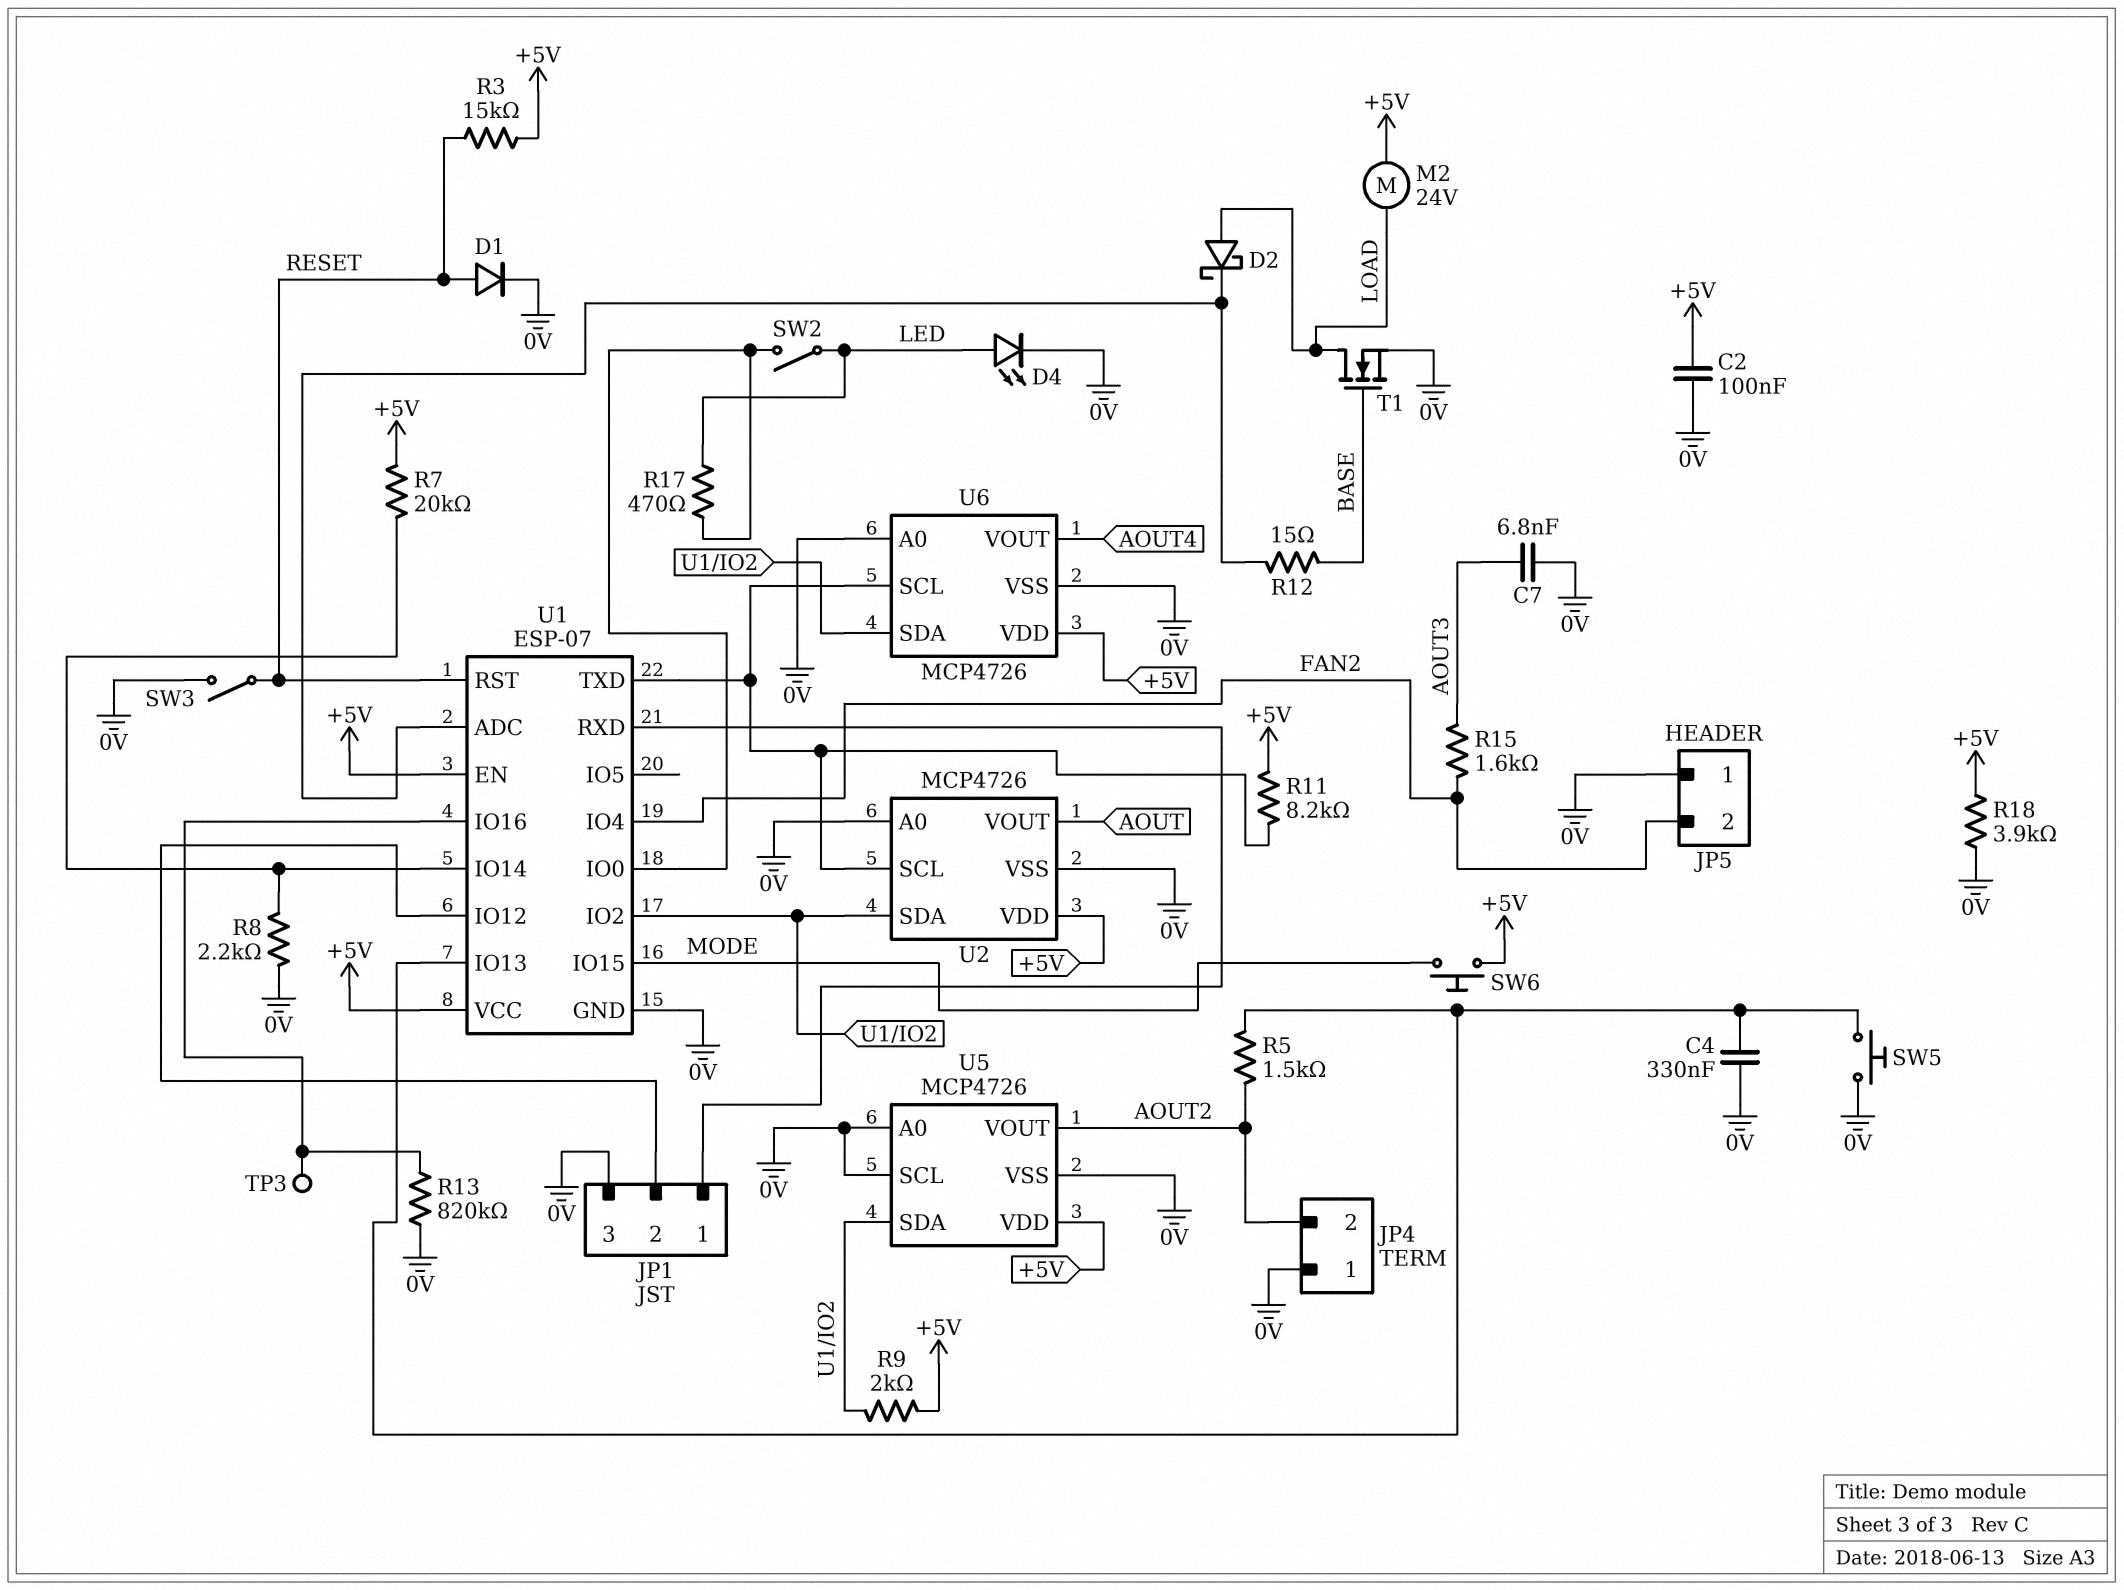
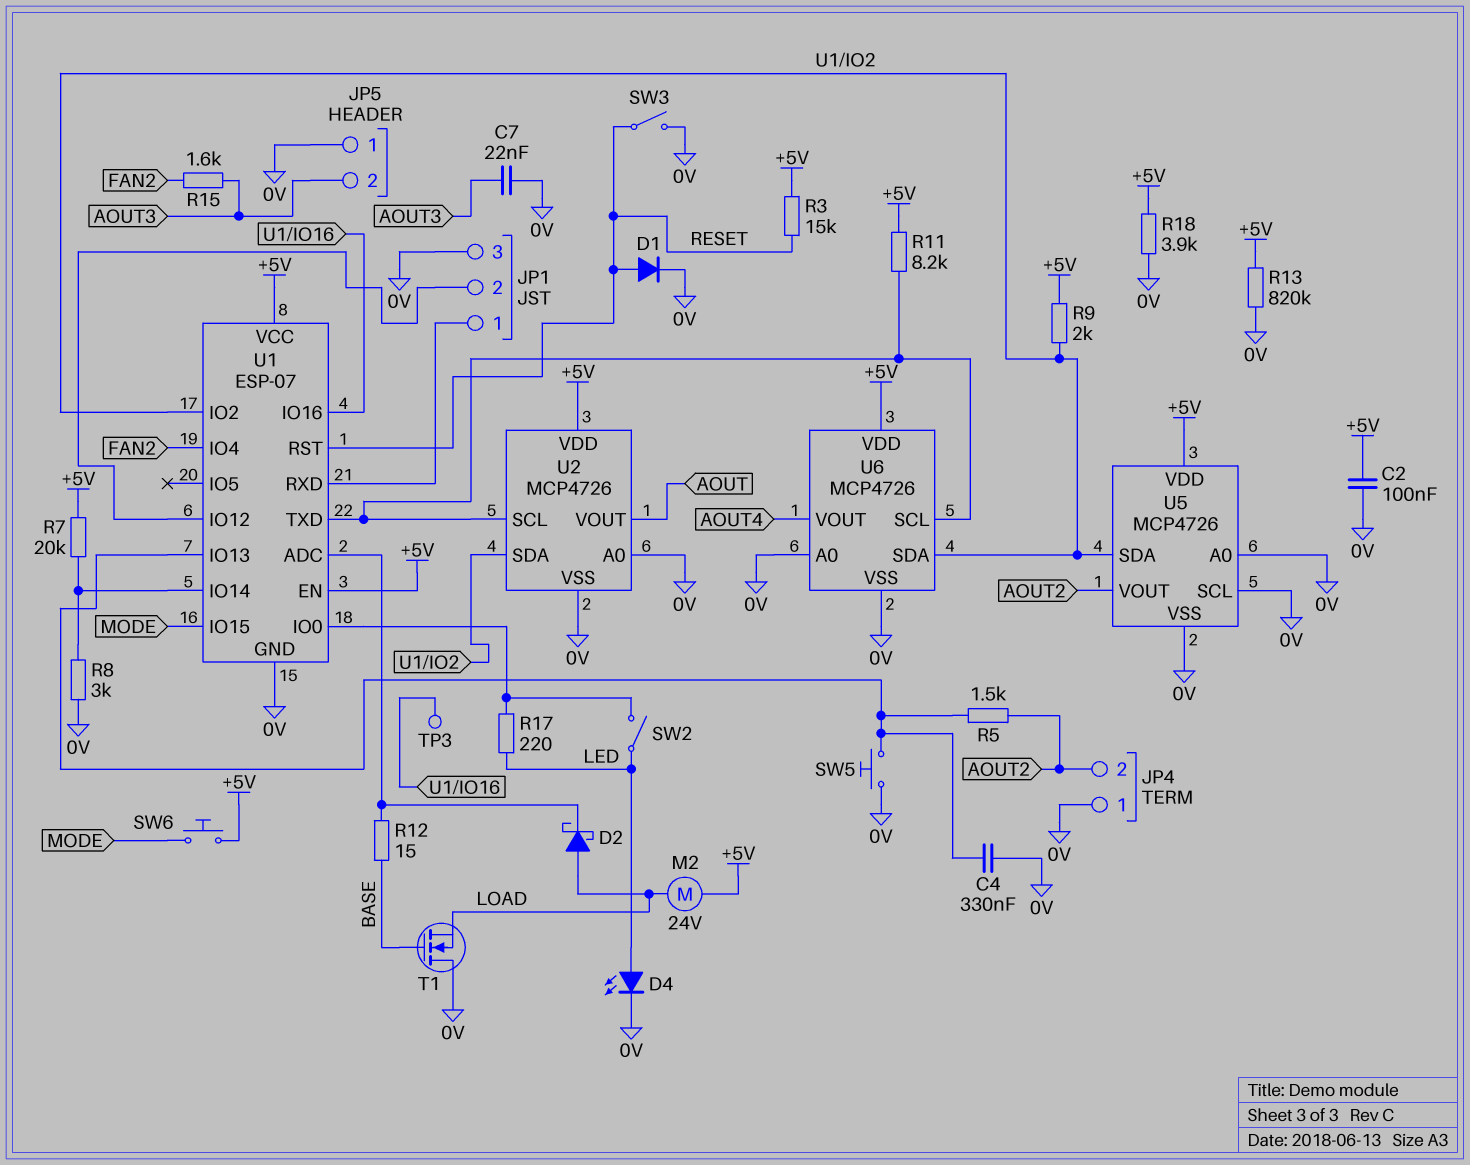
C7: 6.8nF (0V, AOUT3) -> 22nF (0V, AOUT3)
JP5 pin 2: FAN2 -> AOUT3
R8: 2.2k (0V, U1/IO14) -> 3k (0V, U1/IO14)
R13: 820k (0V, U1/IO16) -> 820k (+5V, 0V)
R17: 470 (LED, U1/IO0) -> 220 (LED, U1/IO0)
T1: NMOS (G BASE, D LOAD, S 0V) -> NMOS (G BASE, D 0V, S LOAD)

